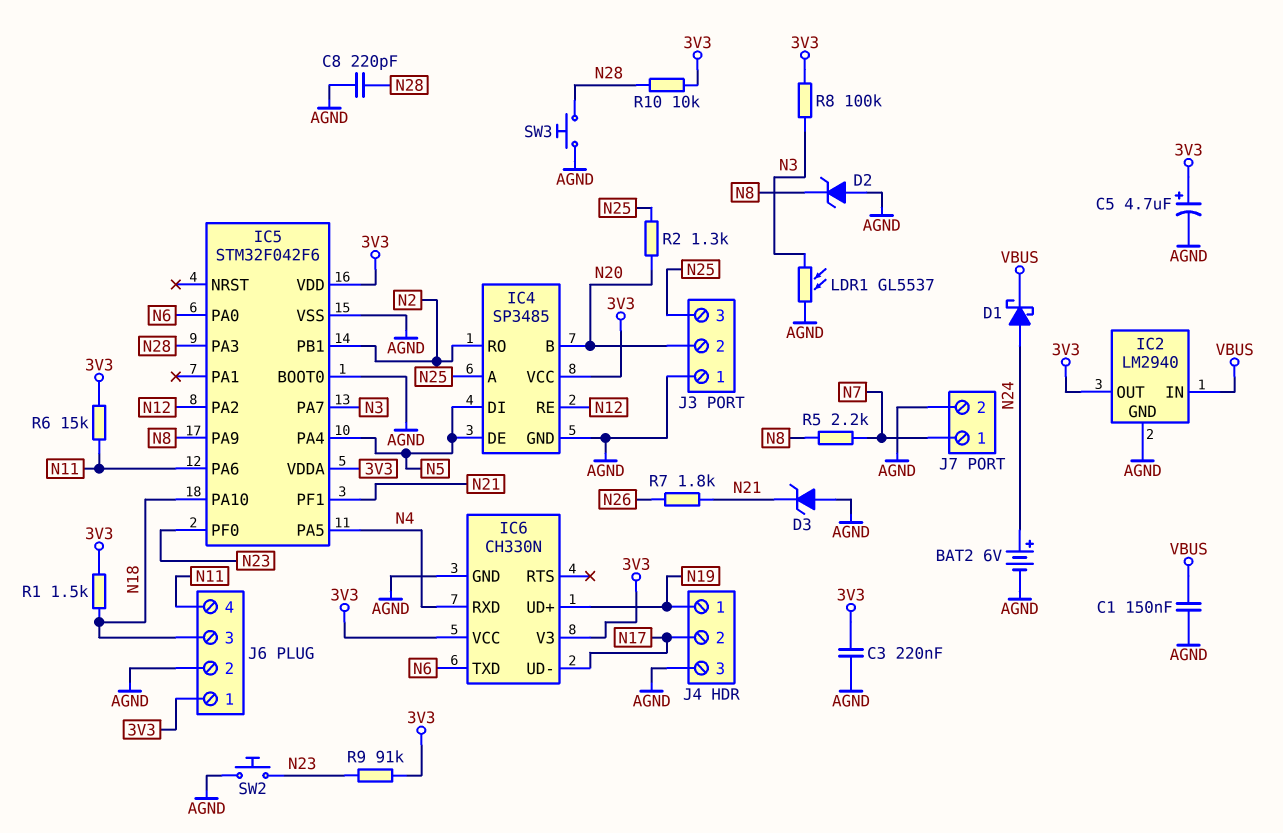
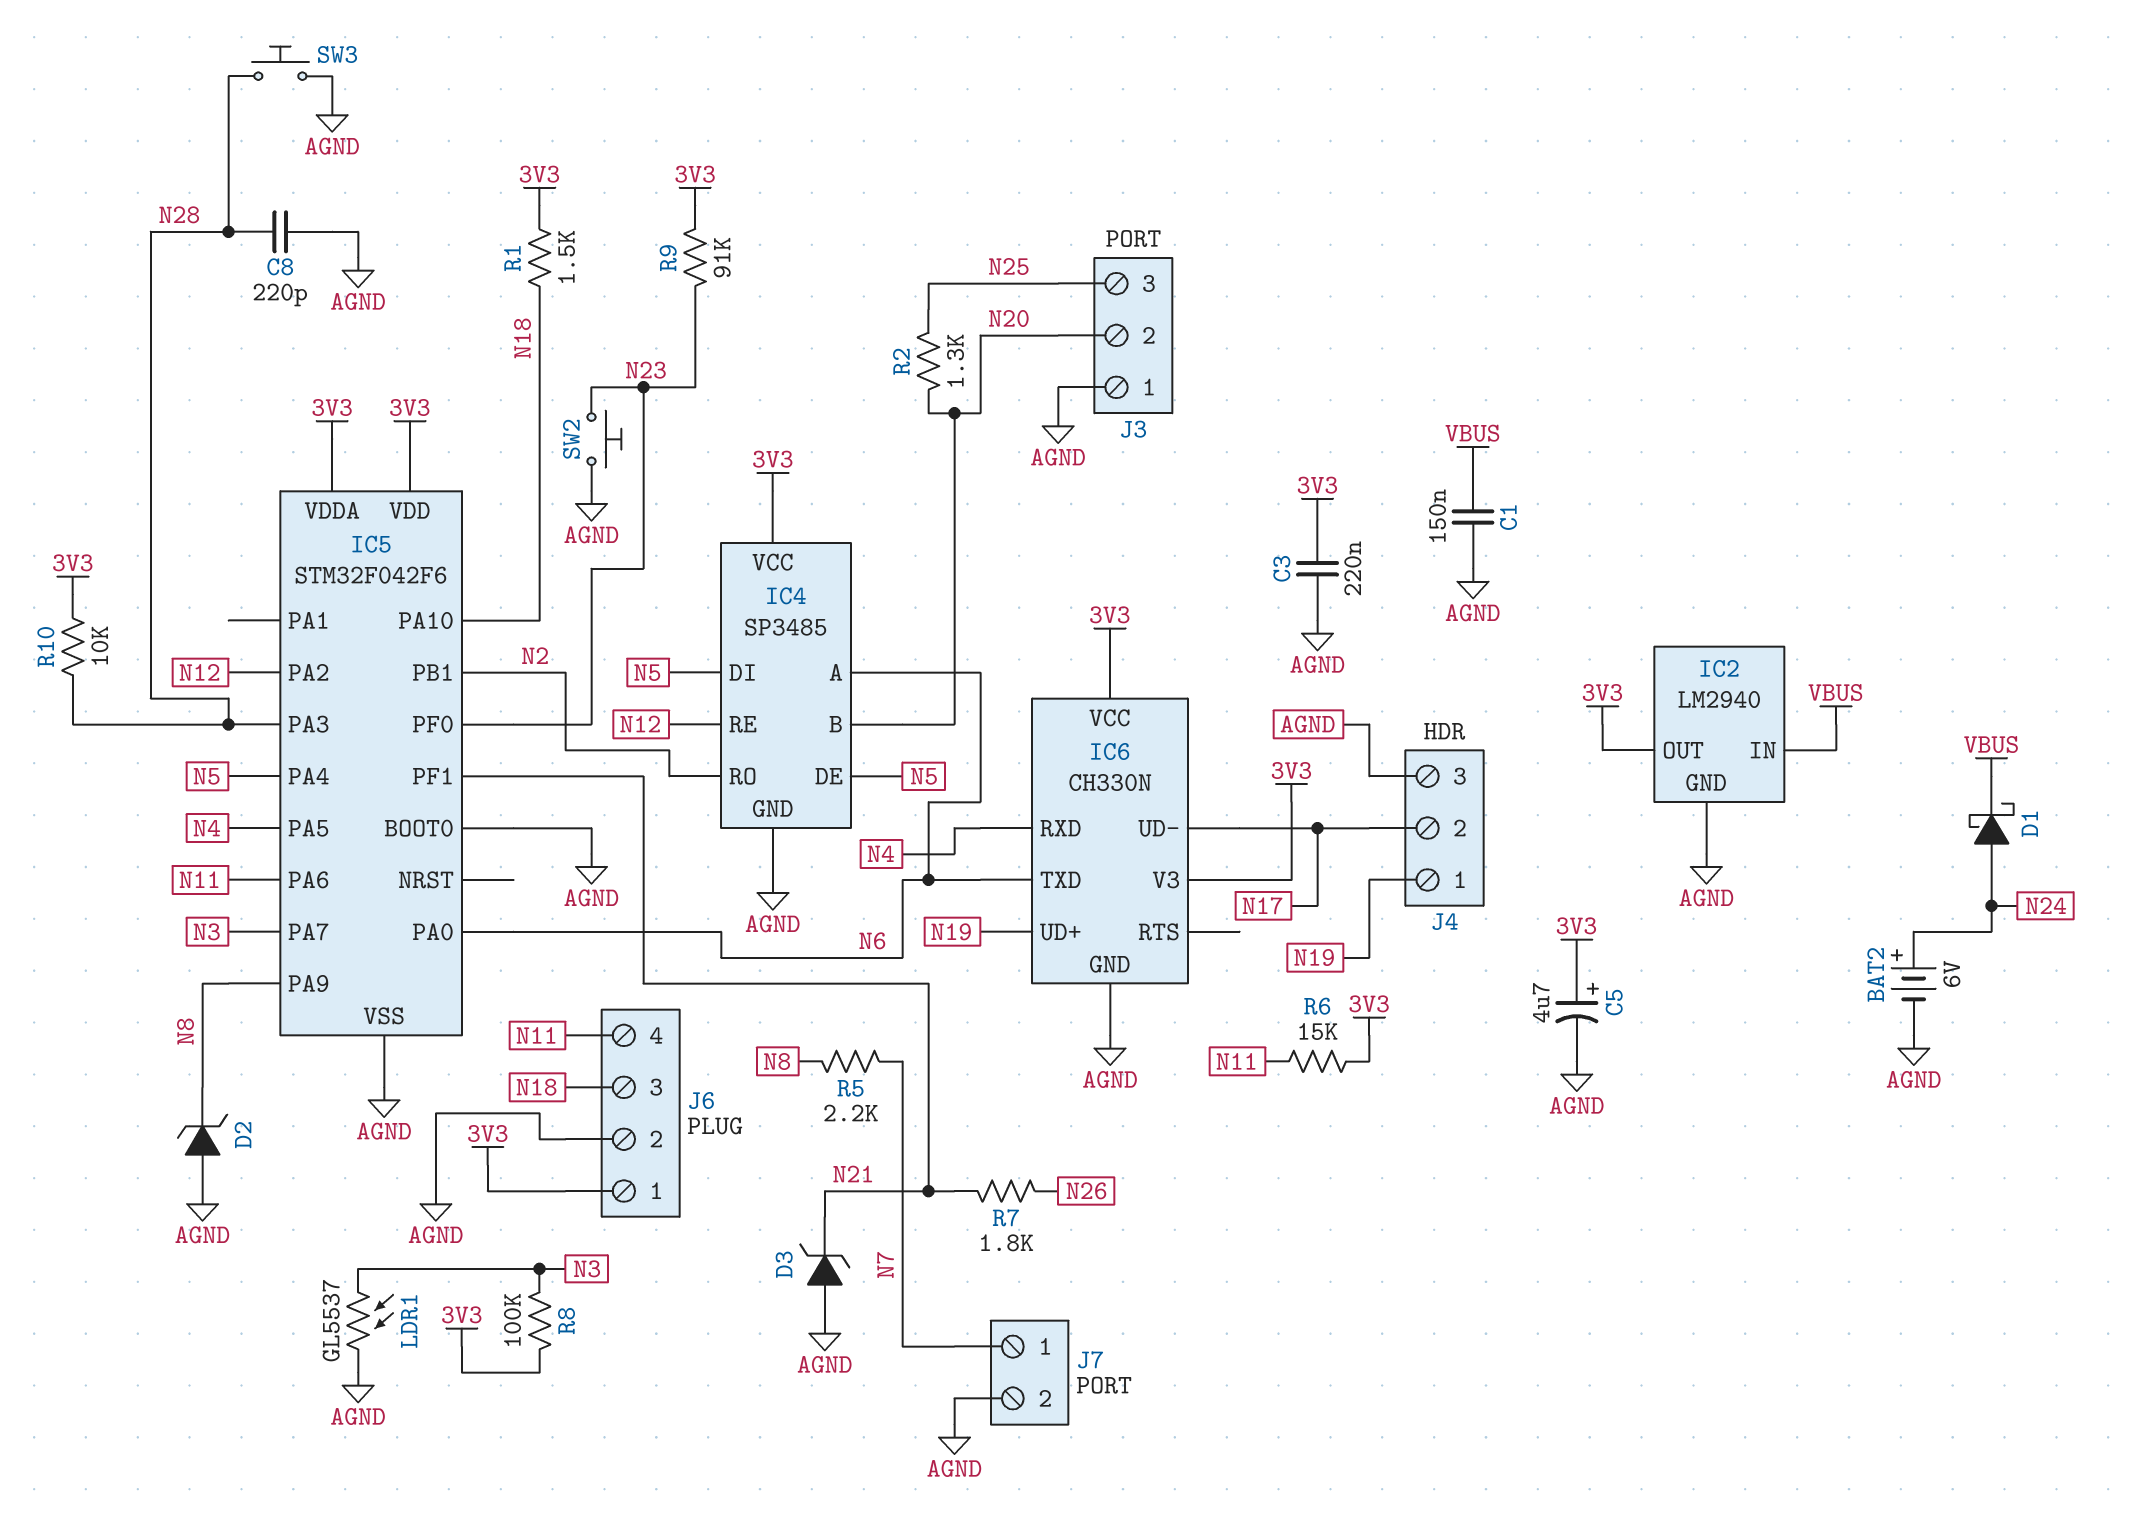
IC4 pin A: N25 -> N6

